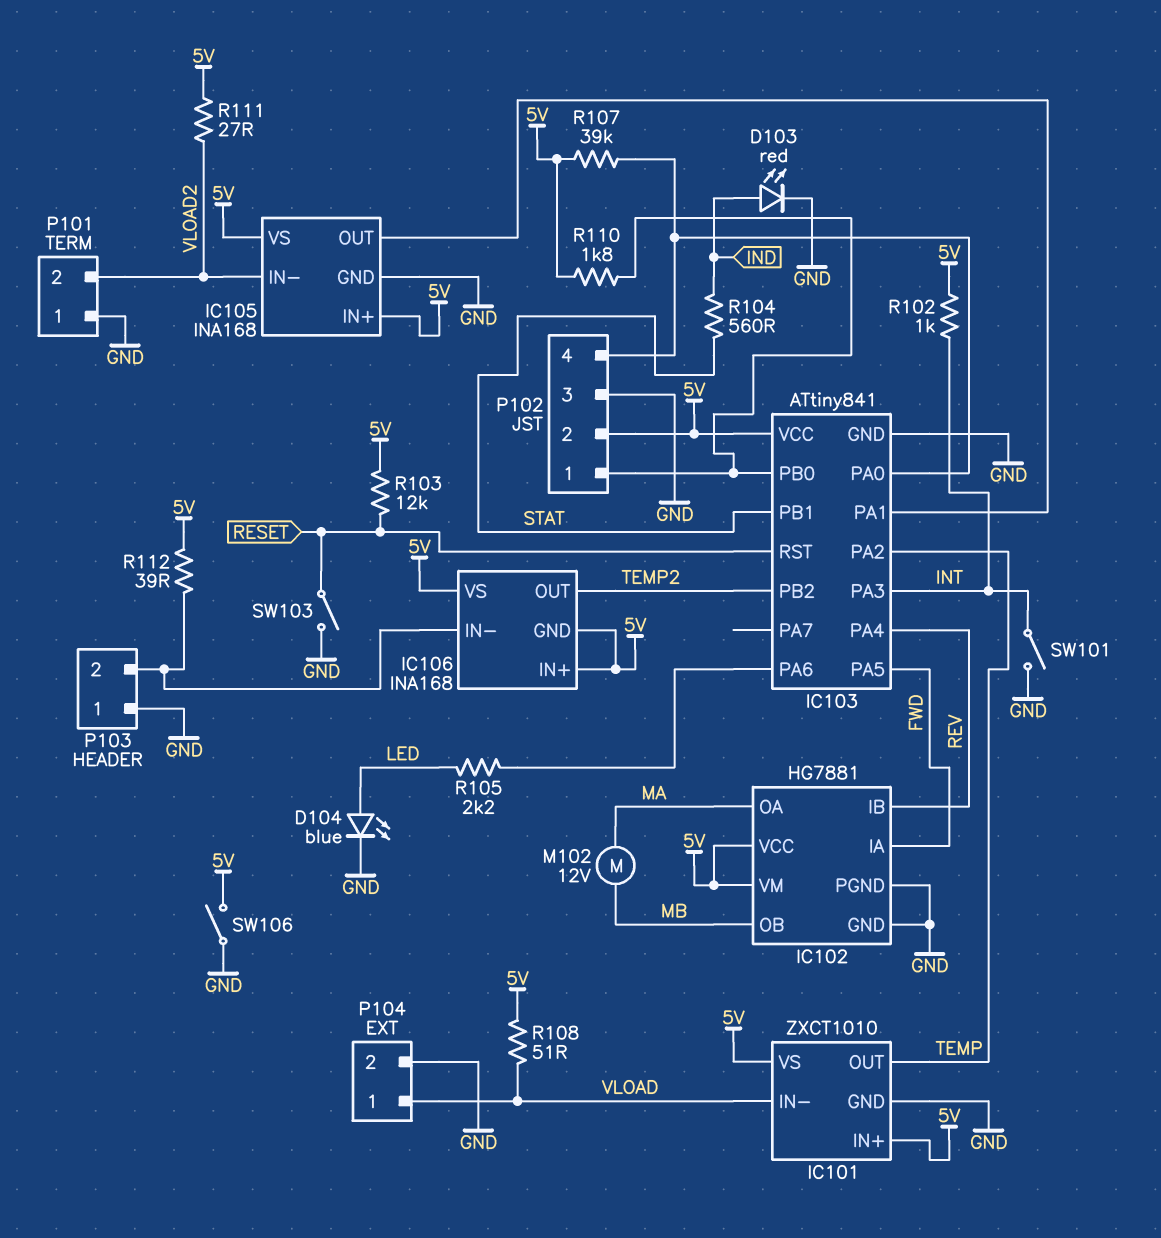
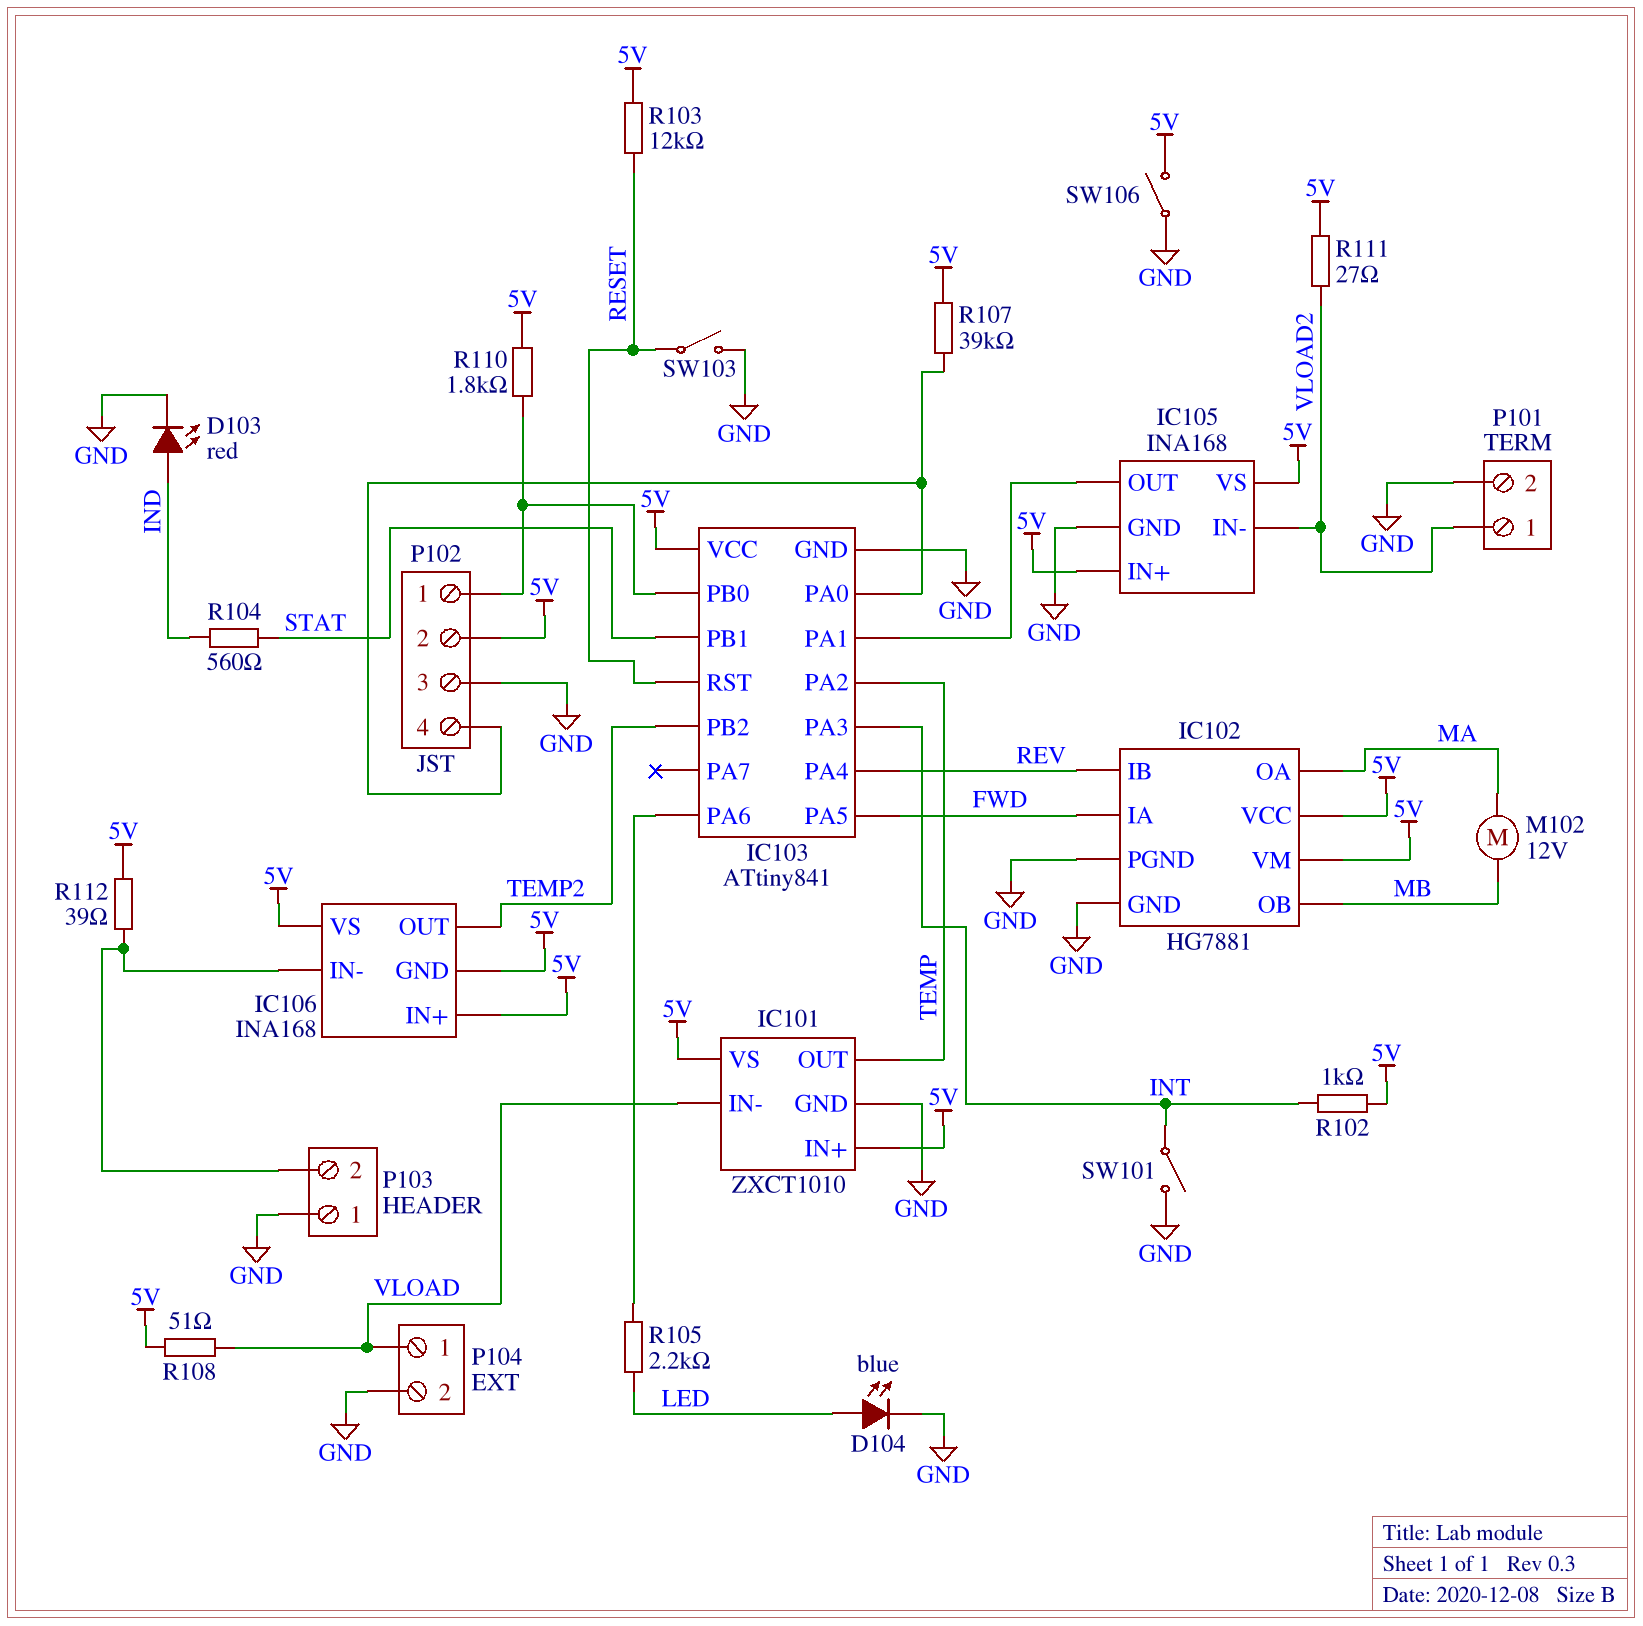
P101 pin 1: GND -> VLOAD2
P101 pin 2: VLOAD2 -> GND

